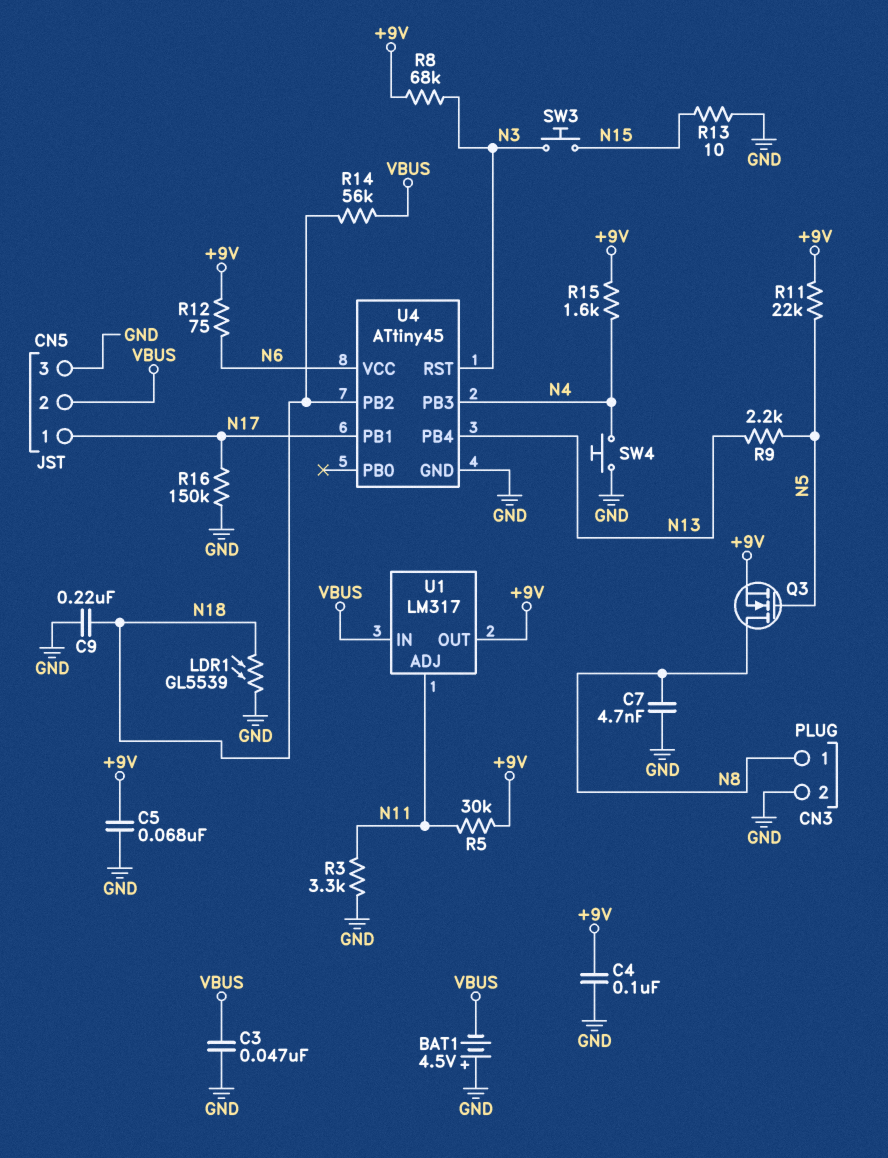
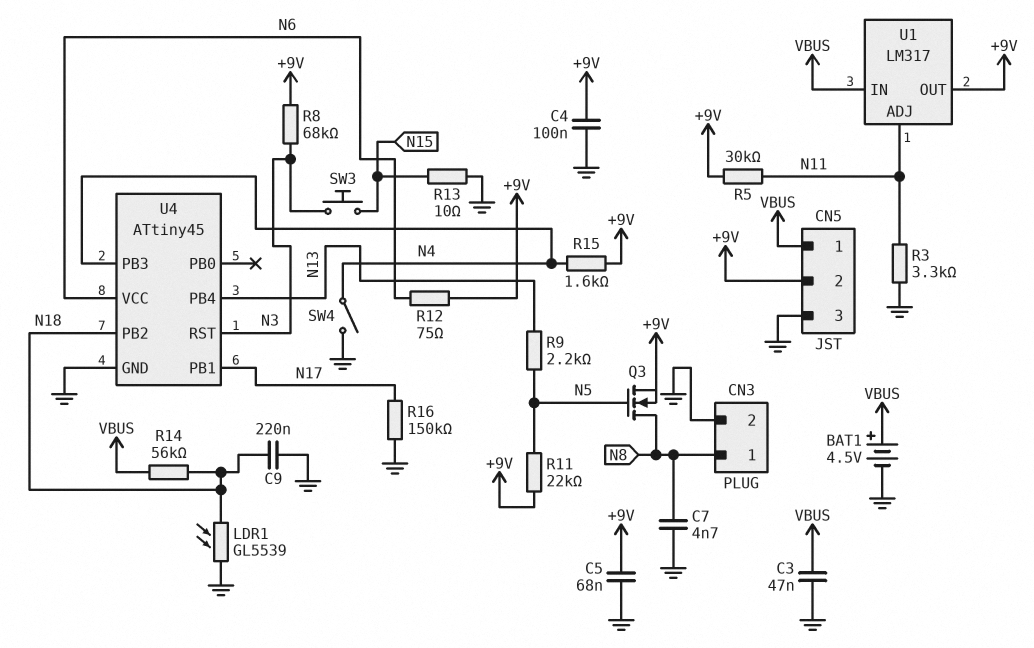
BAT1: 4.5V (plus GND, minus VBUS) -> 4.5V (plus VBUS, minus GND)
CN5 pin 1: N17 -> VBUS
CN5 pin 2: VBUS -> +9V
SW4: button (GND, N4) -> switch (GND, N4)

